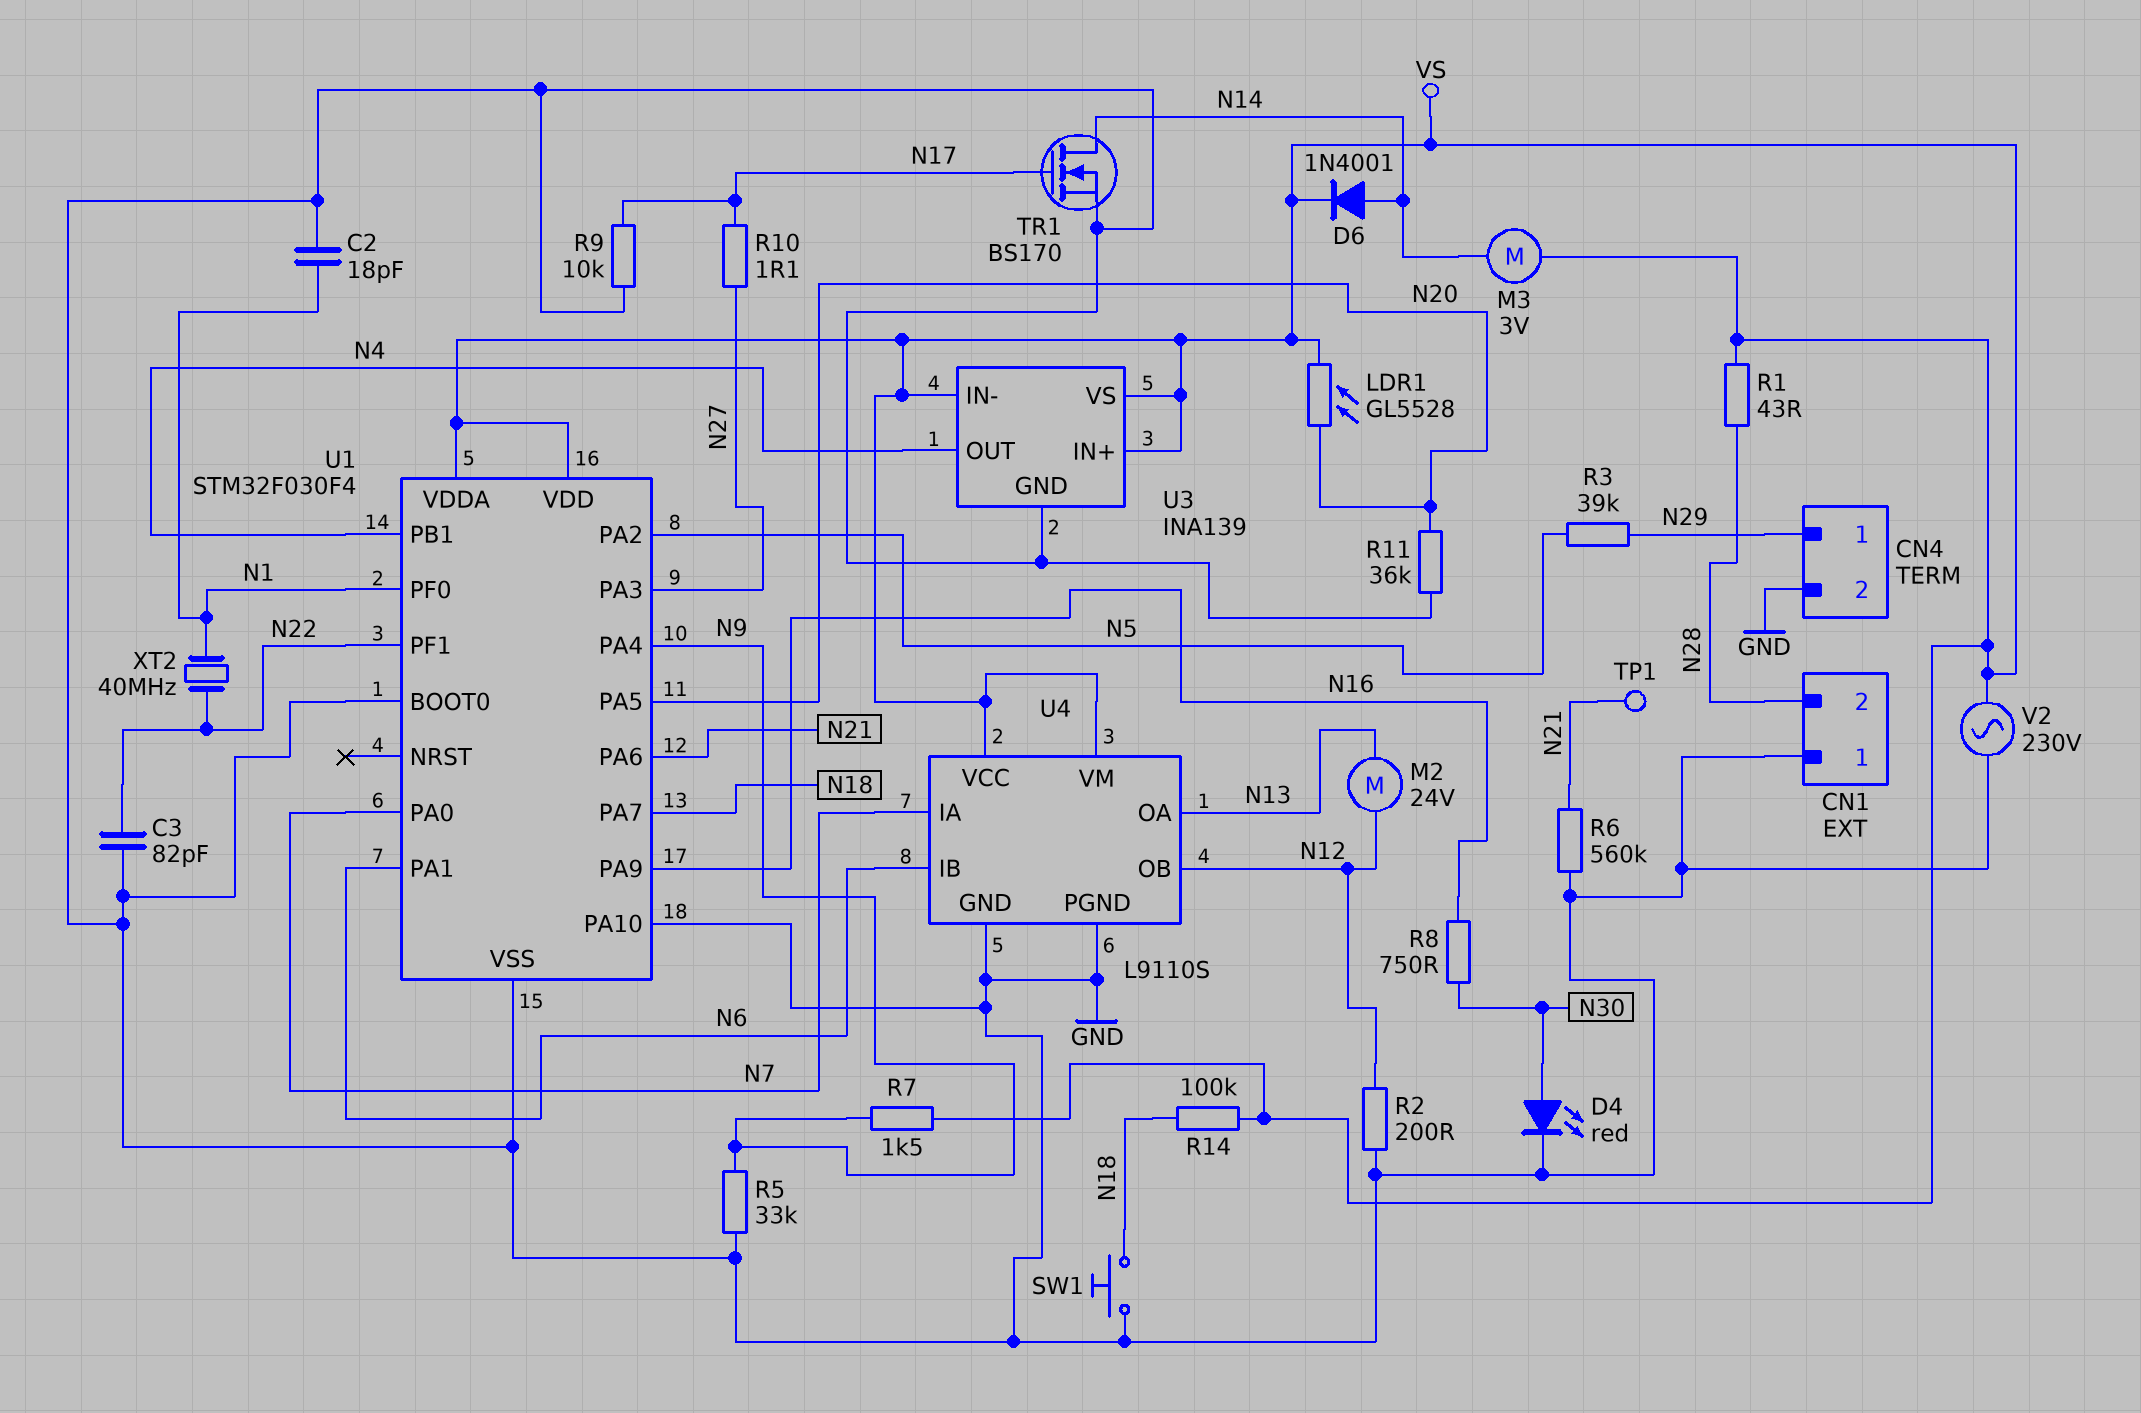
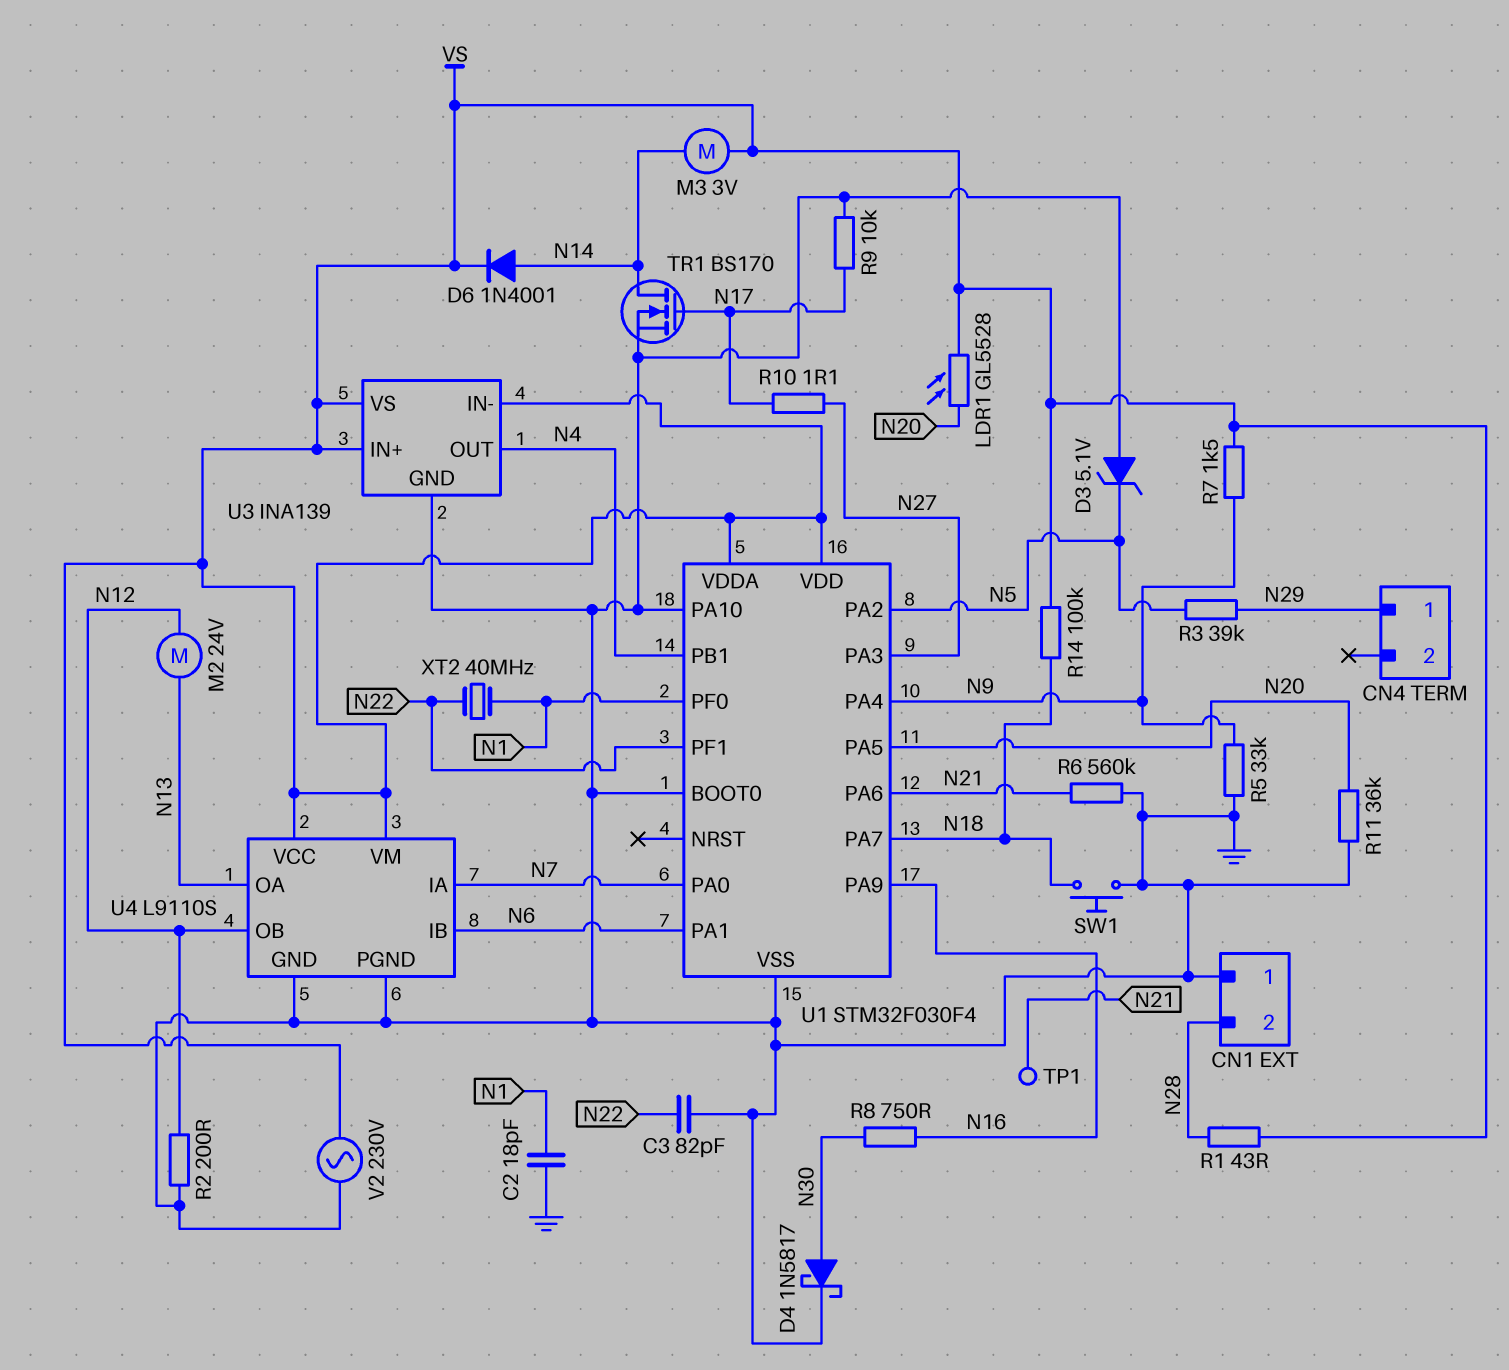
CN4 pin 2: GND -> none
D3: none -> zener 5.1V (A GND, K N5)
D4: LED red (A N30, K GND) -> schottky 1N5817 (A N30, K GND)

